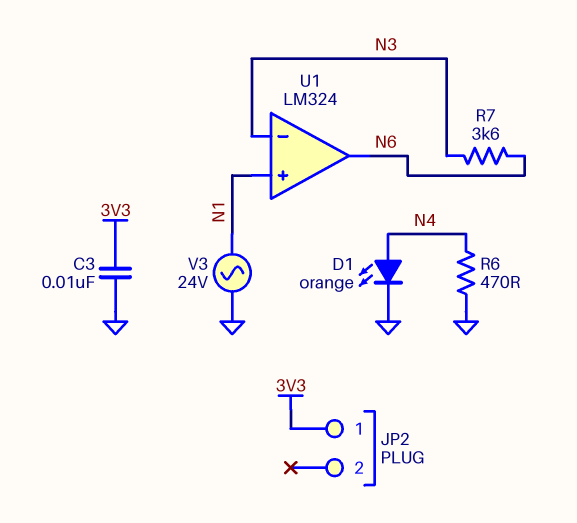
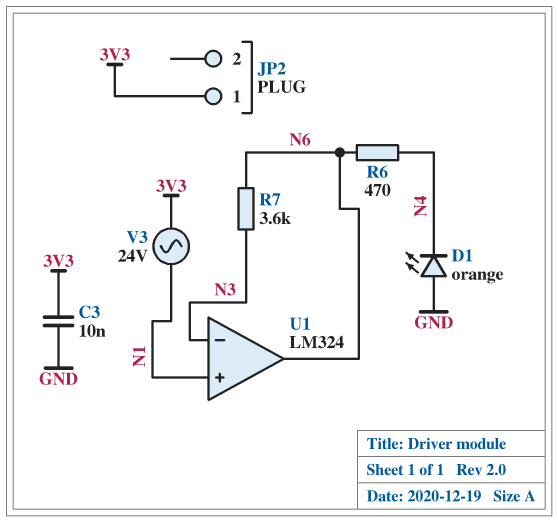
D1: LED orange (A N4, K GND) -> LED orange (A GND, K N4)
R6: 470 (GND, N4) -> 470 (N4, N6)
V3: AC 24V (GND, N1) -> AC 24V (3V3, N1)

